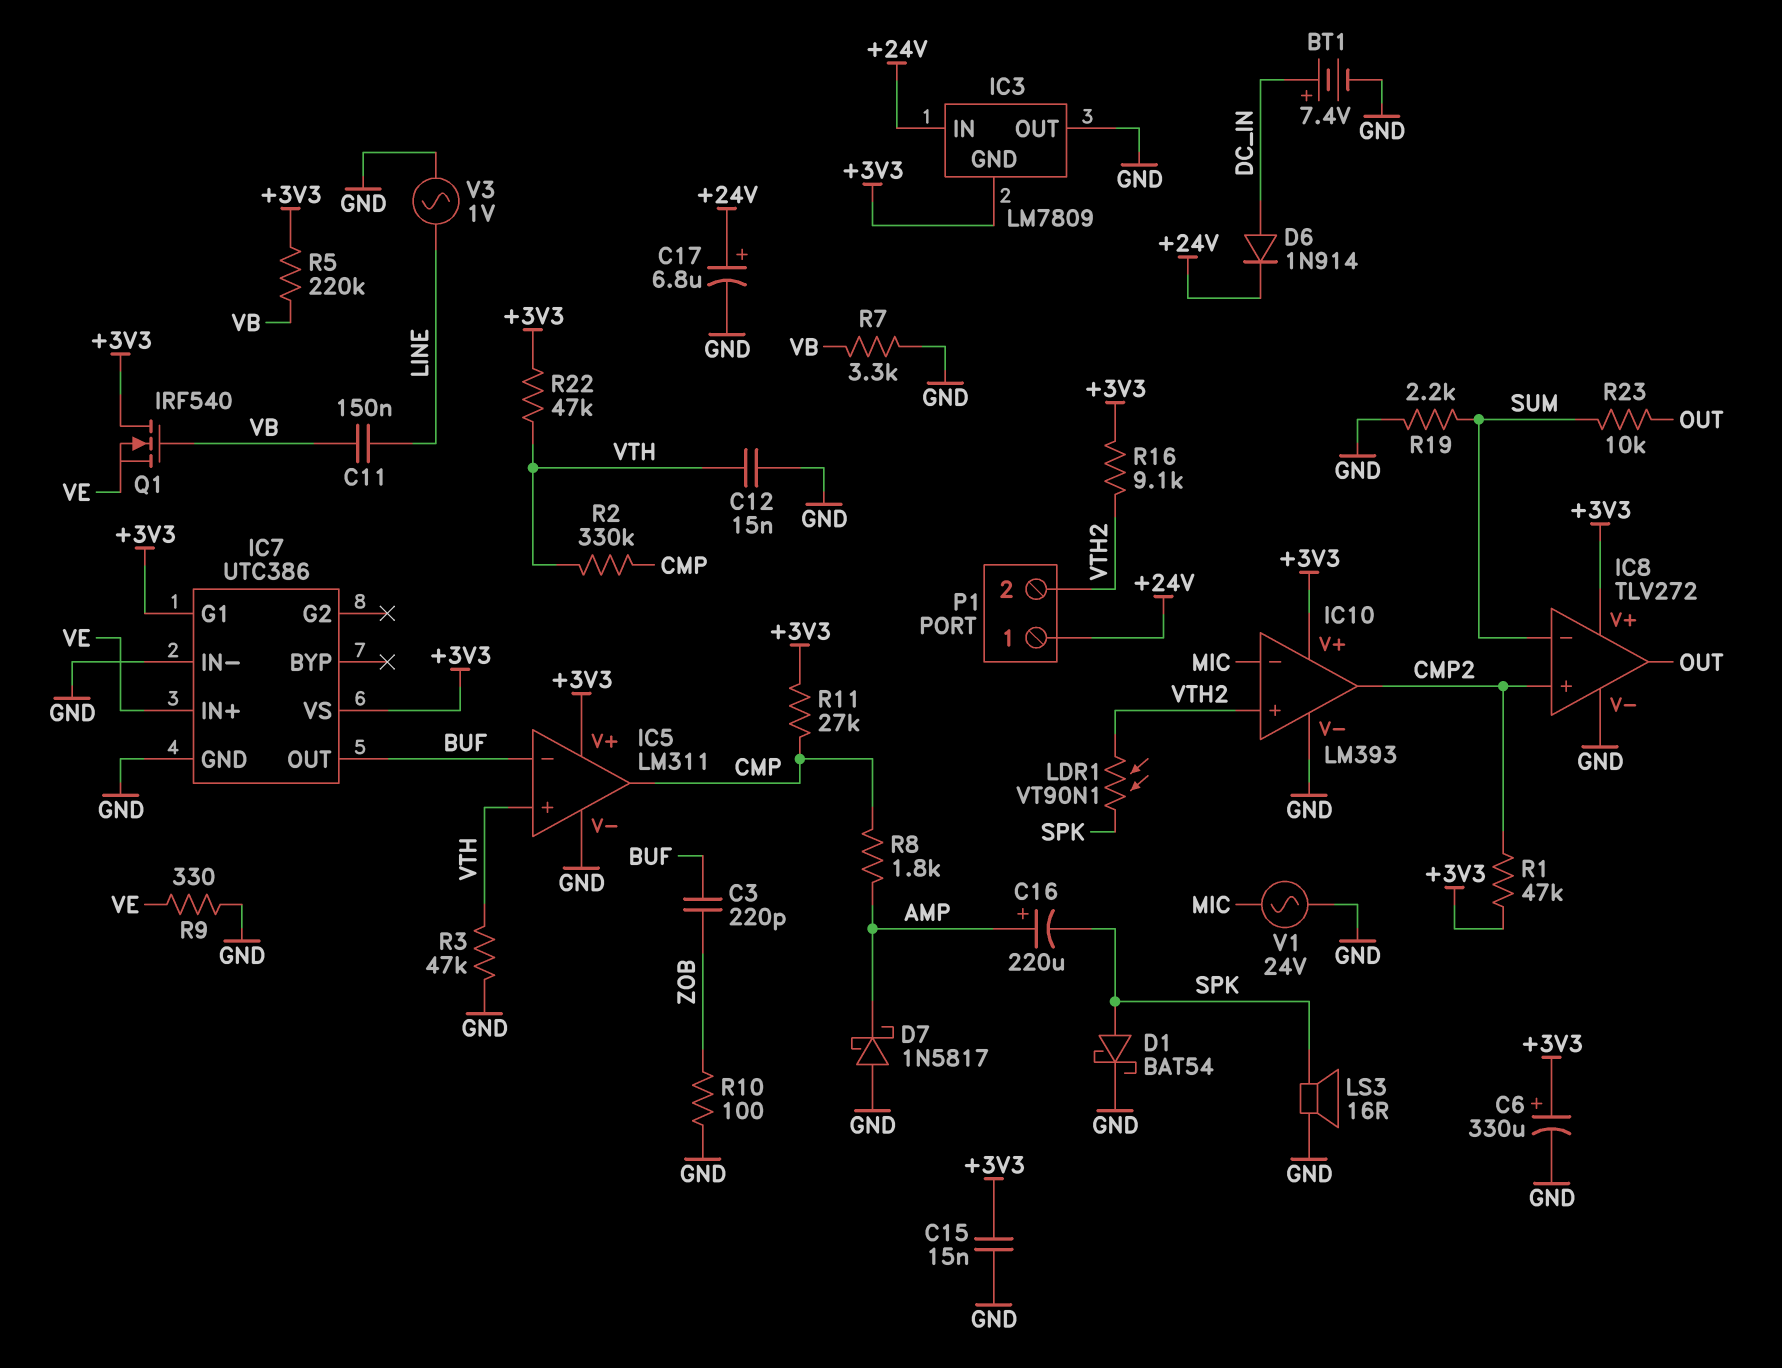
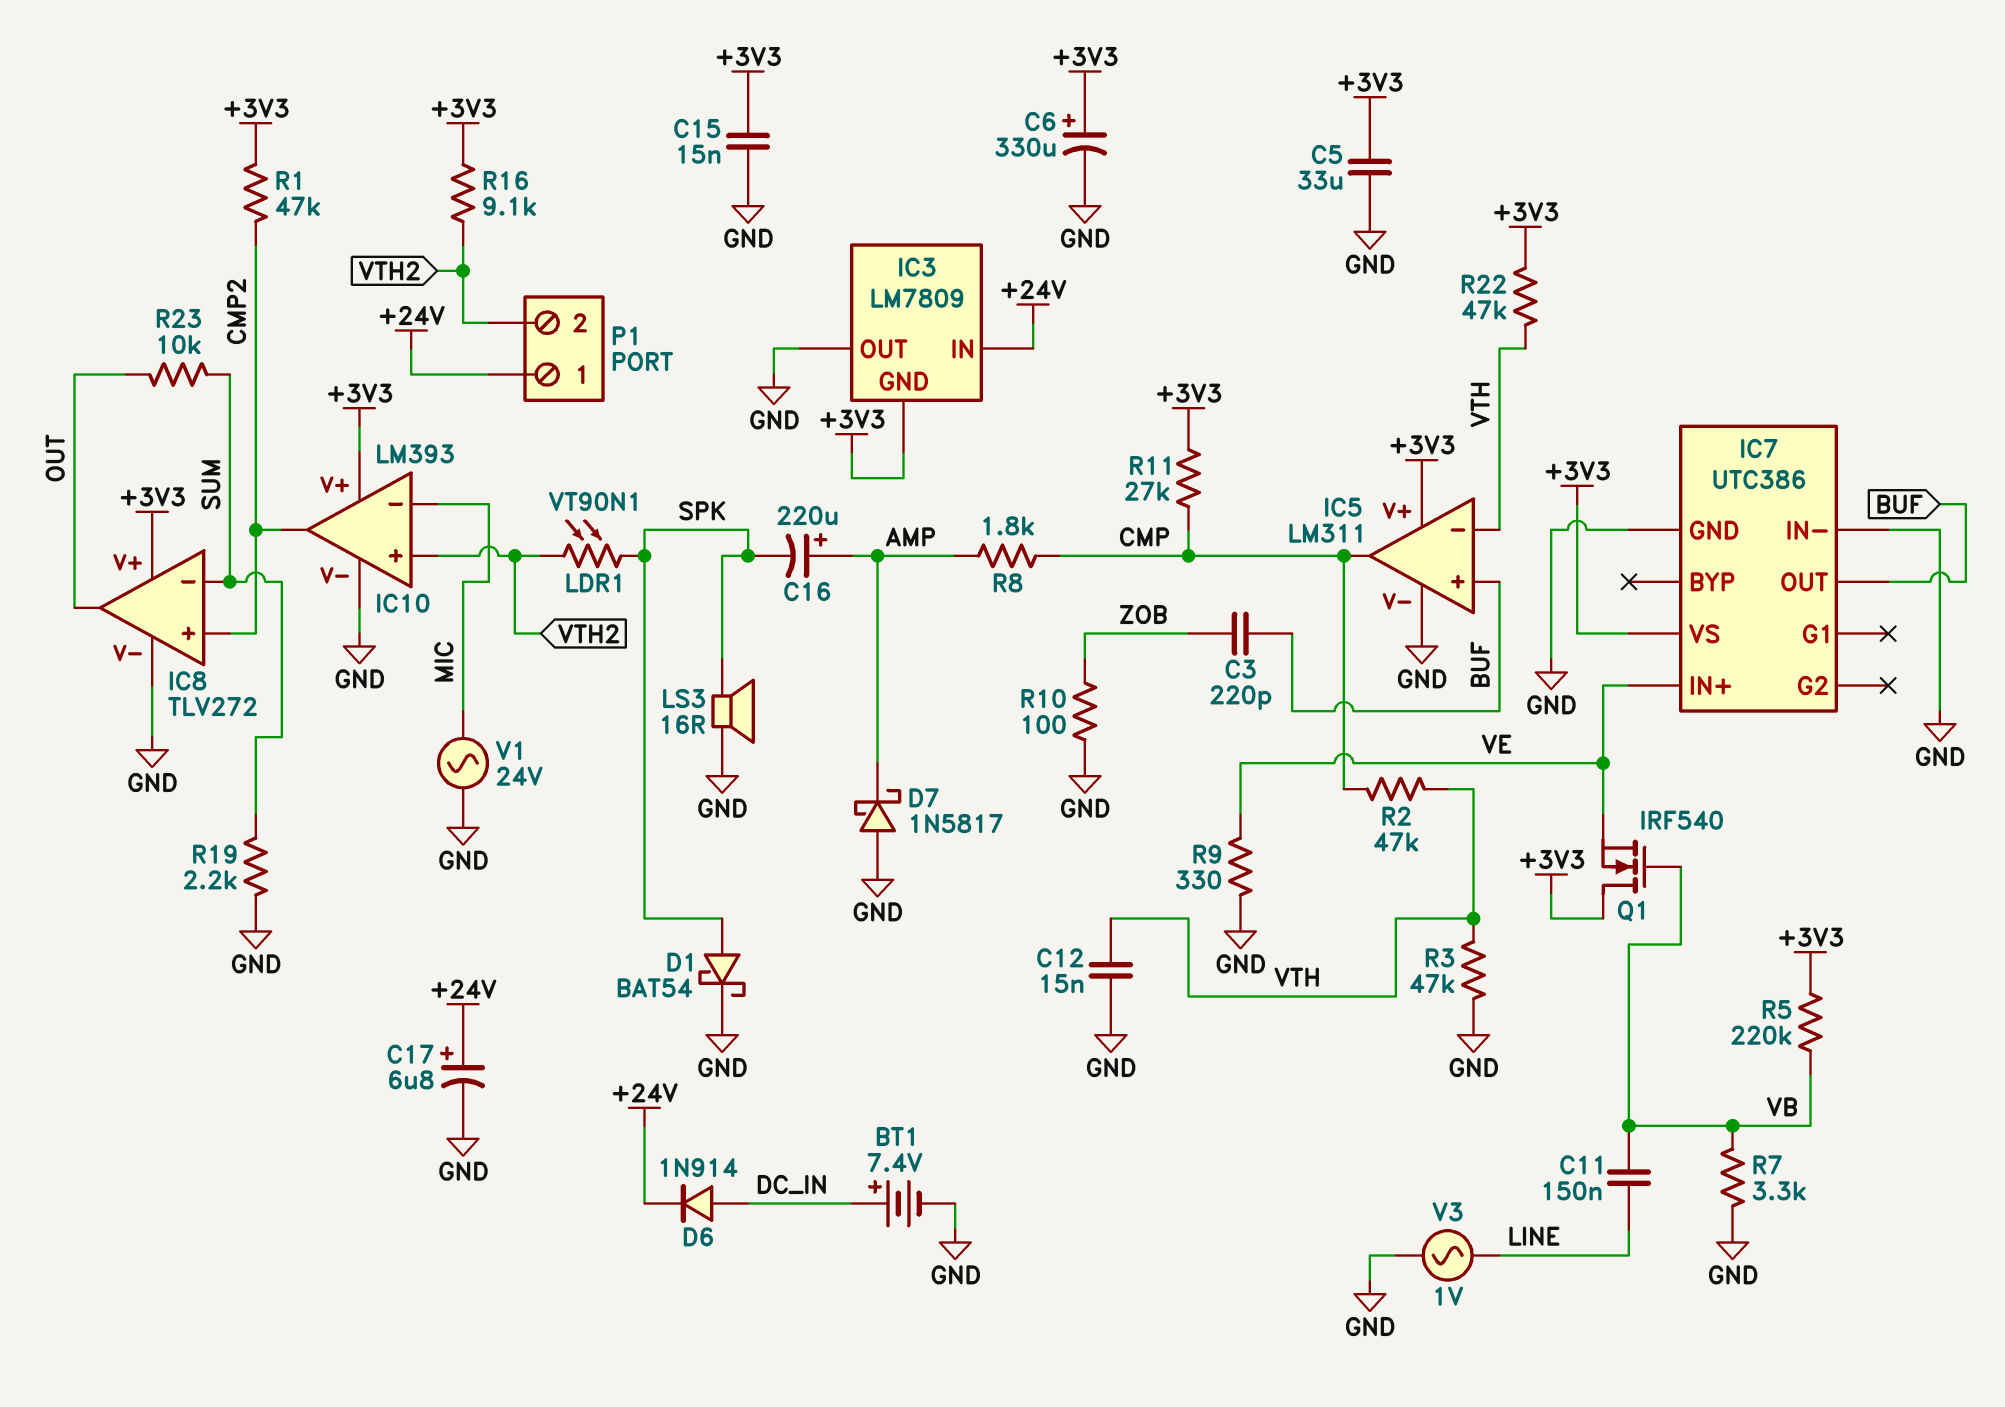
C5: none -> 33uF (+3V3, GND)
IC5 pin in+: VTH -> BUF
IC5 pin in-: BUF -> VTH
IC7 pin G1: +3V3 -> none
R2: 330k (CMP, VTH) -> 47k (CMP, VTH)

